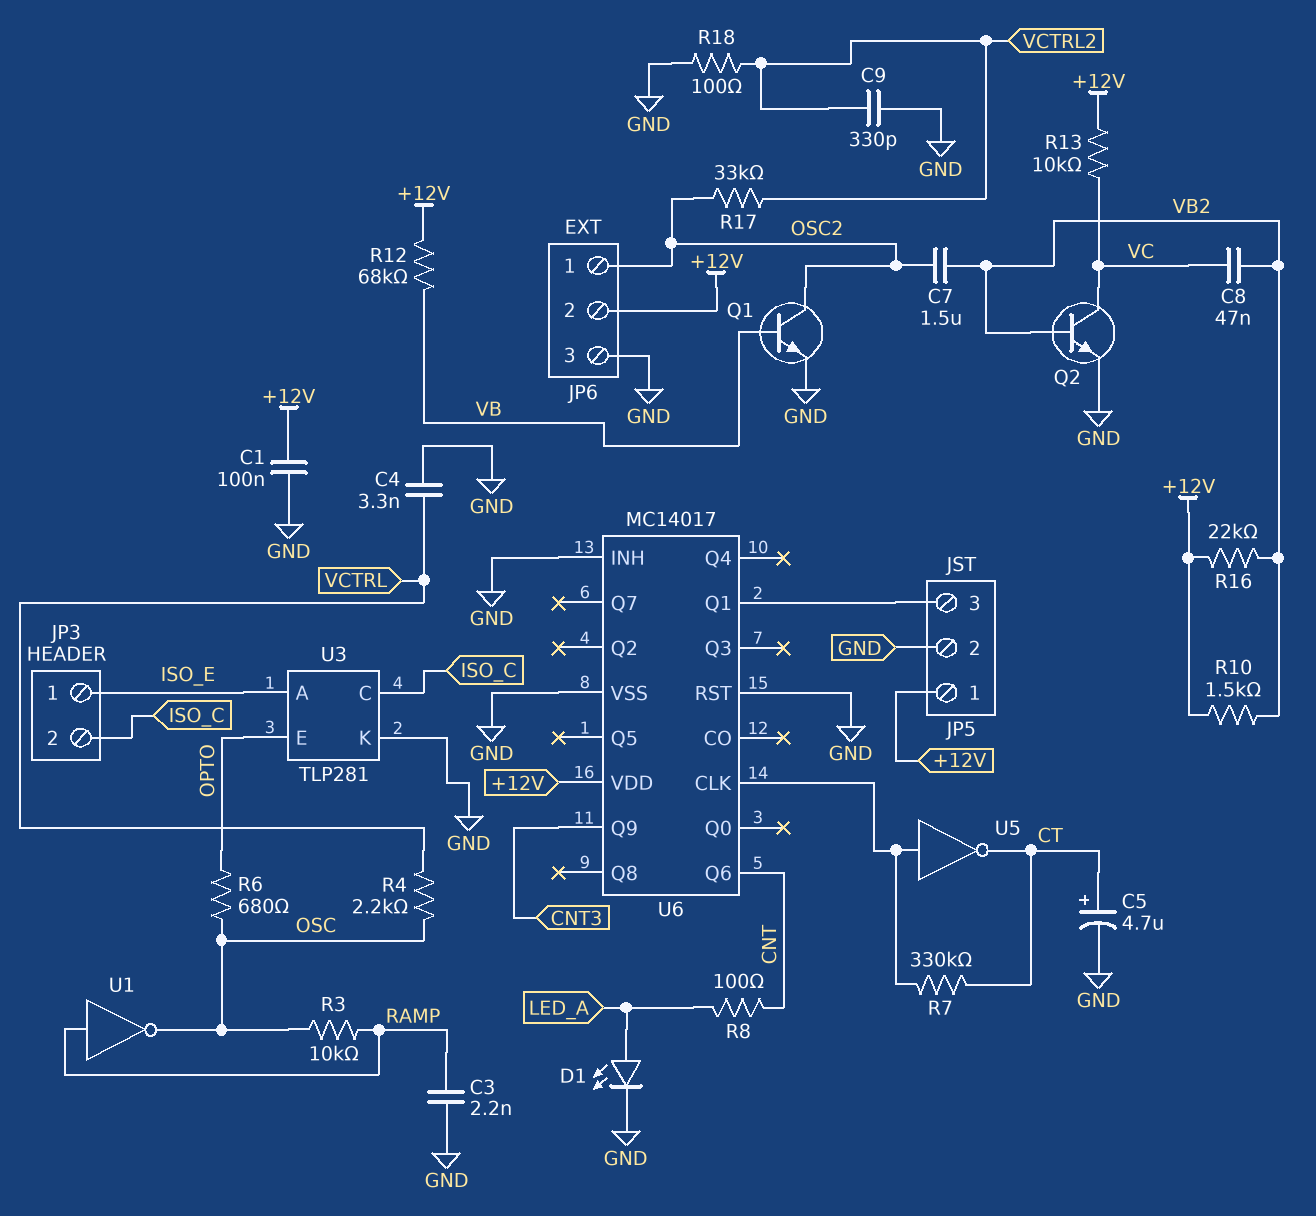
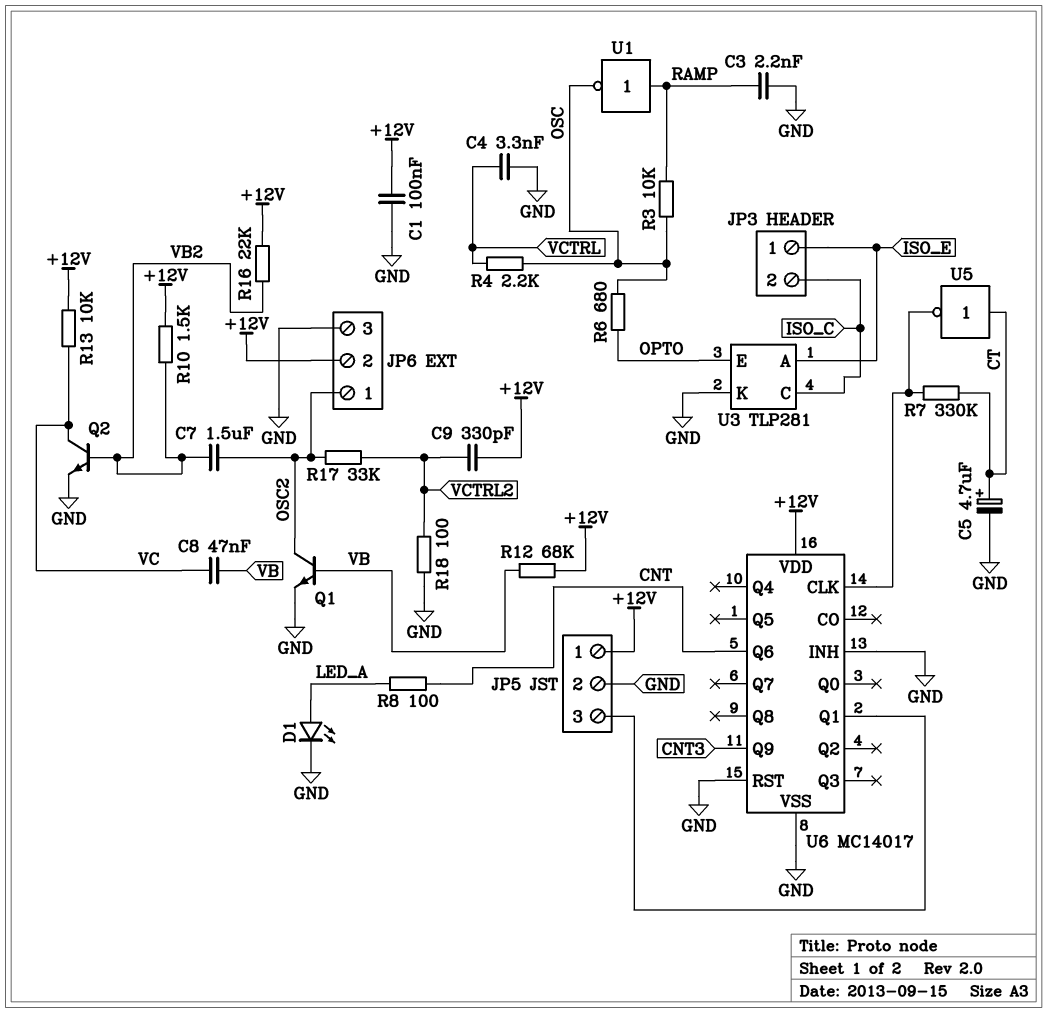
C8: 47nF (VB2, VC) -> 47nF (VB, VC)
C9: 330pF (GND, VCTRL2) -> 330pF (+12V, VCTRL2)
U5: NOT (in U6/CLK, out CT) -> NOT (in CT, out U6/CLK)

